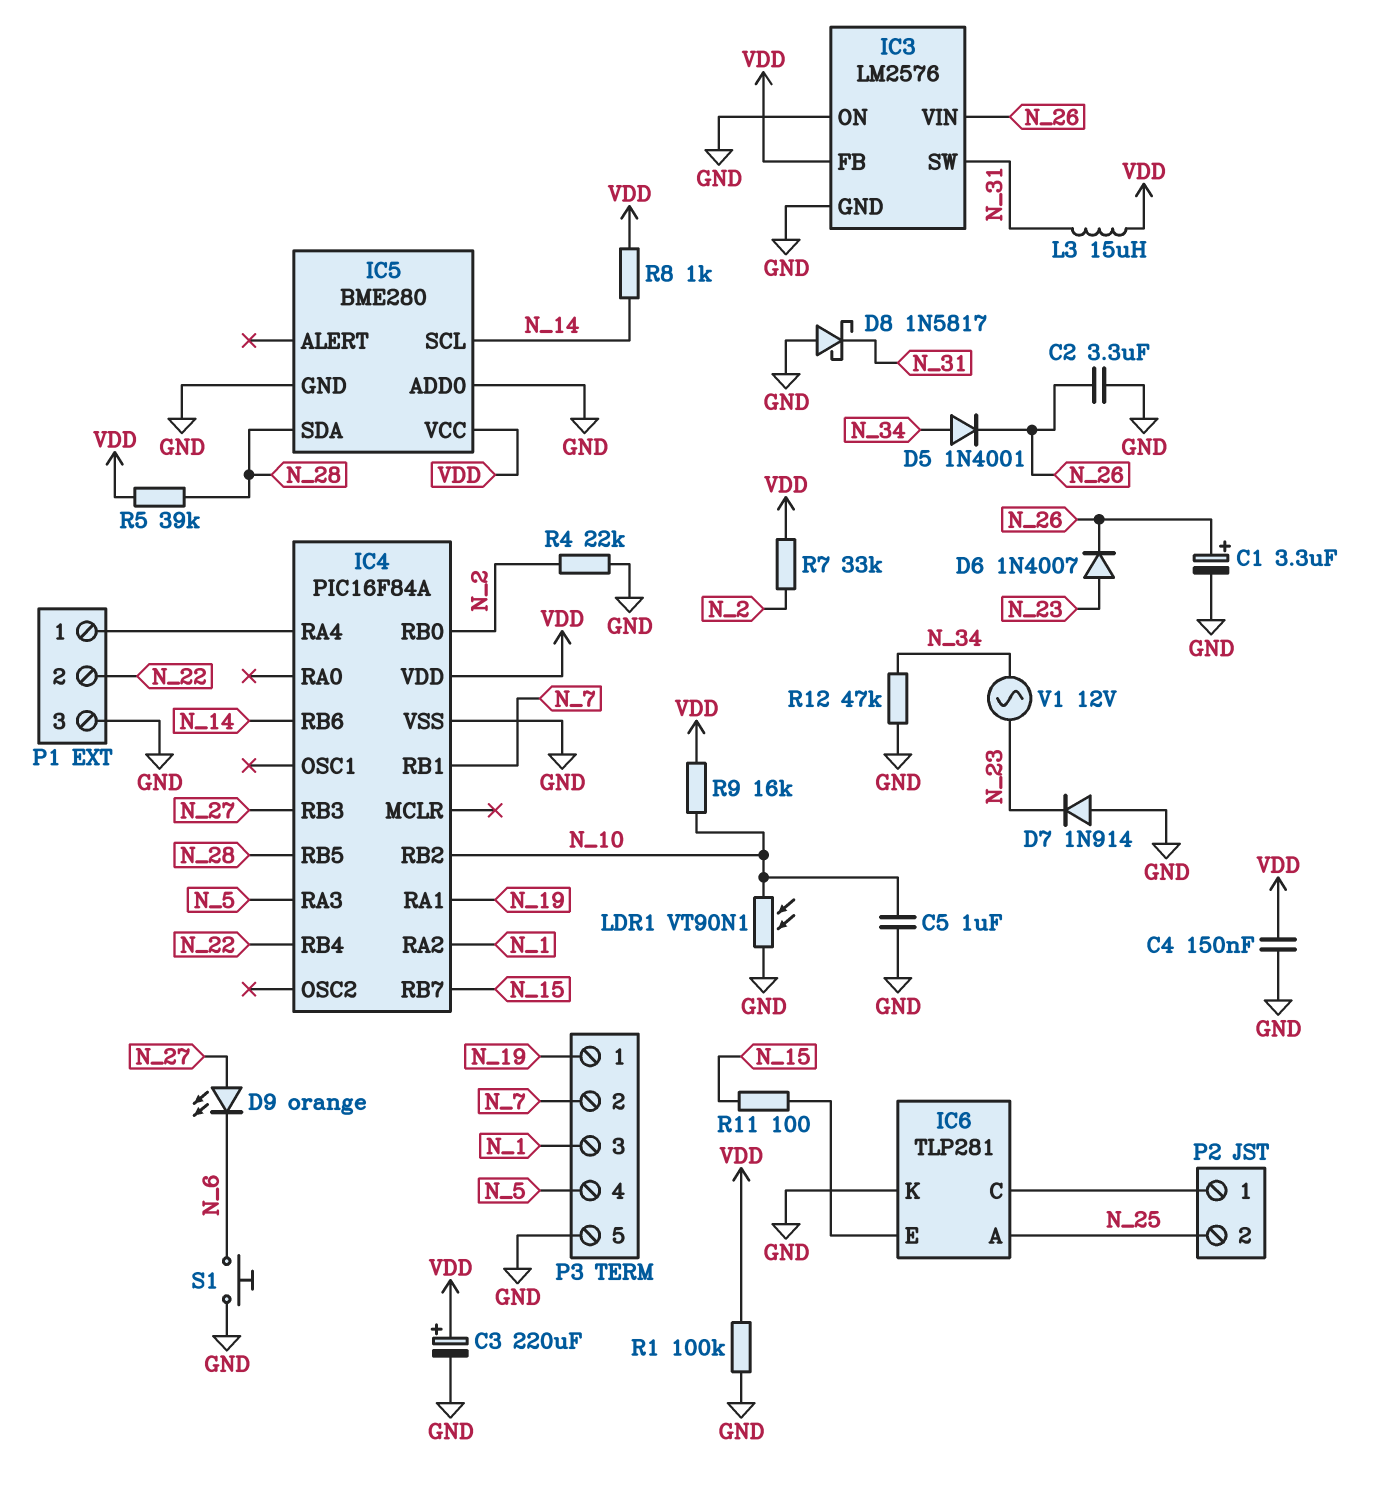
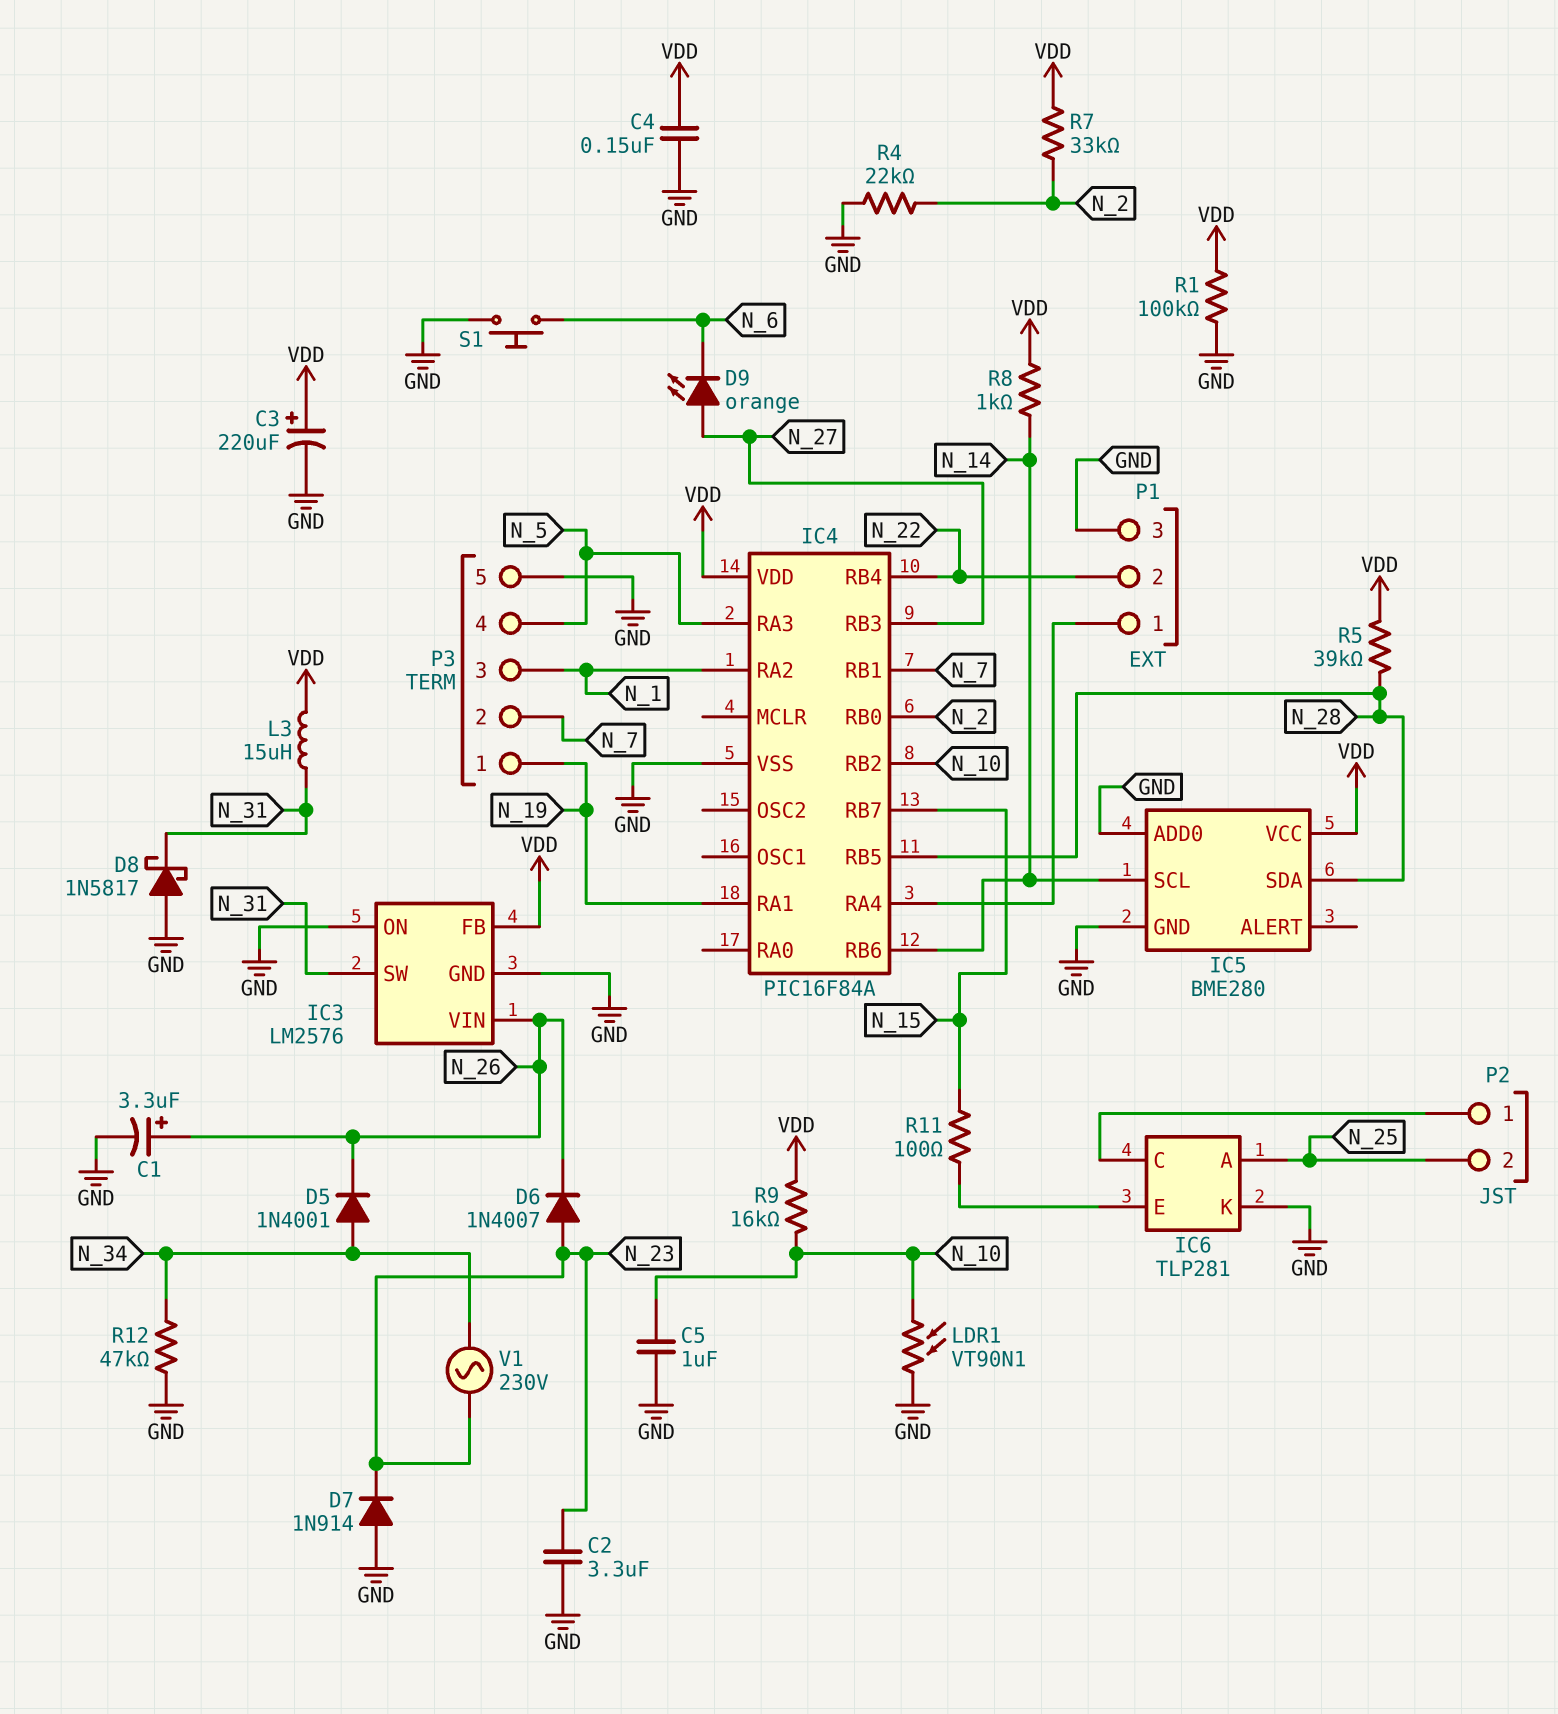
C2: 3.3uF (GND, N_26) -> 3.3uF (GND, N_23)
V1: AC 12V (N_23, N_34) -> AC 230V (N_23, N_34)

